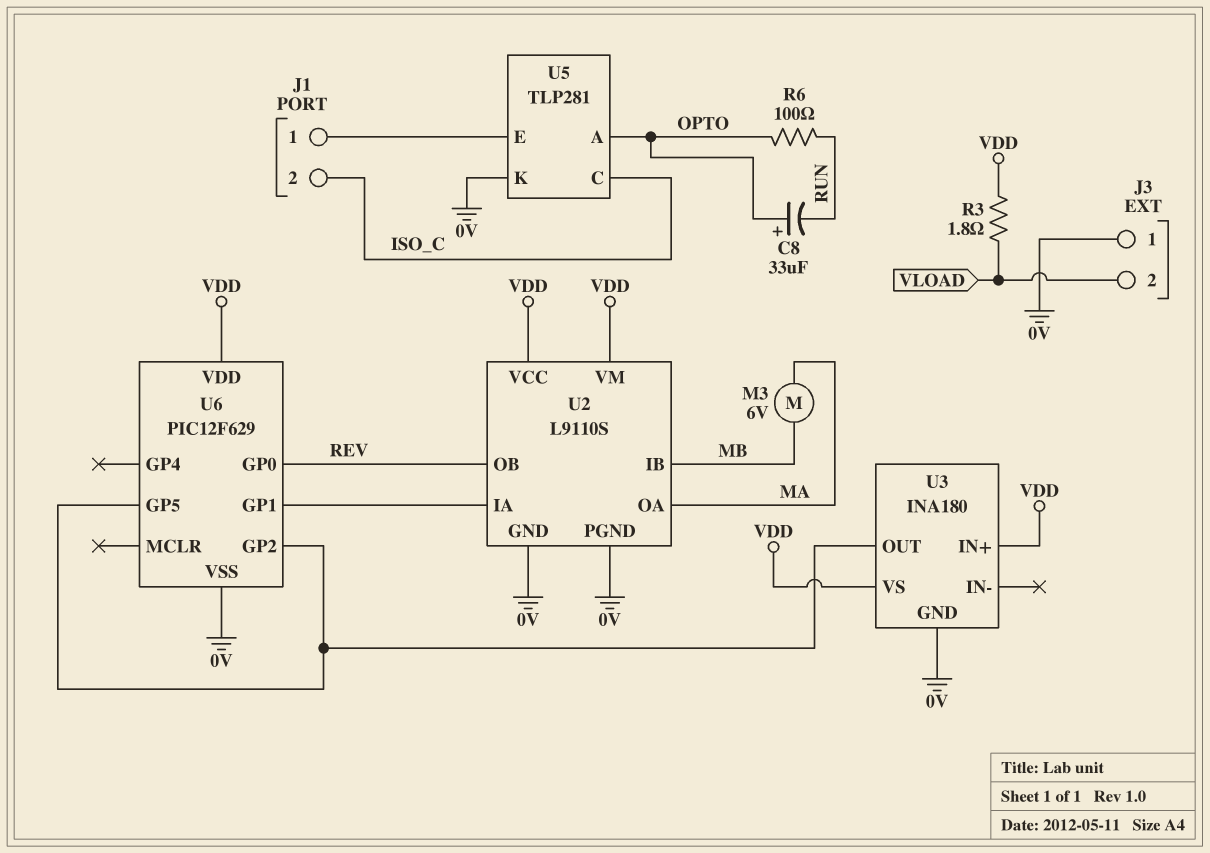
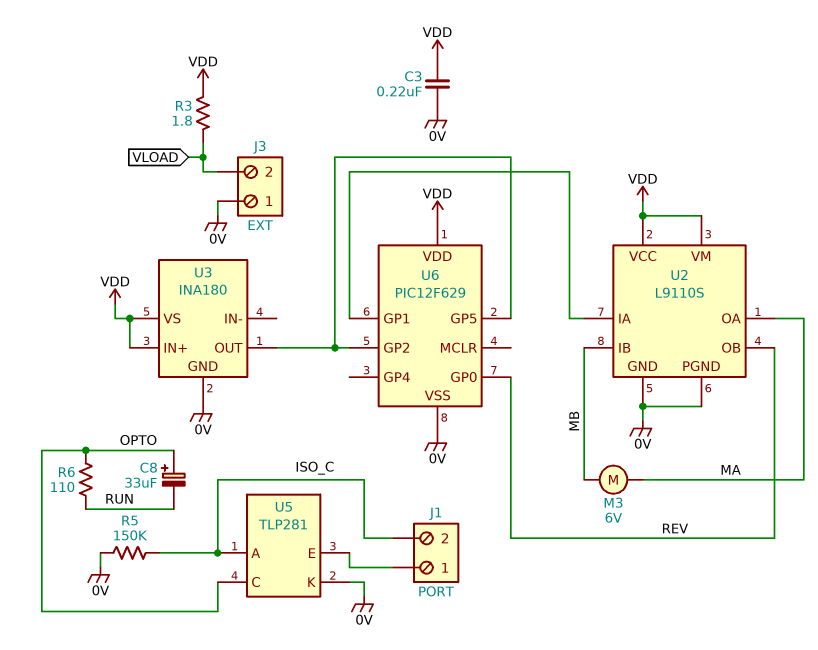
C3: none -> 220nF (0V, VDD)
R5: none -> 150k (0V, ISO_C)
R6: 100 (OPTO, RUN) -> 110 (OPTO, RUN)
U5 pin A: OPTO -> ISO_C
U5 pin C: ISO_C -> OPTO

